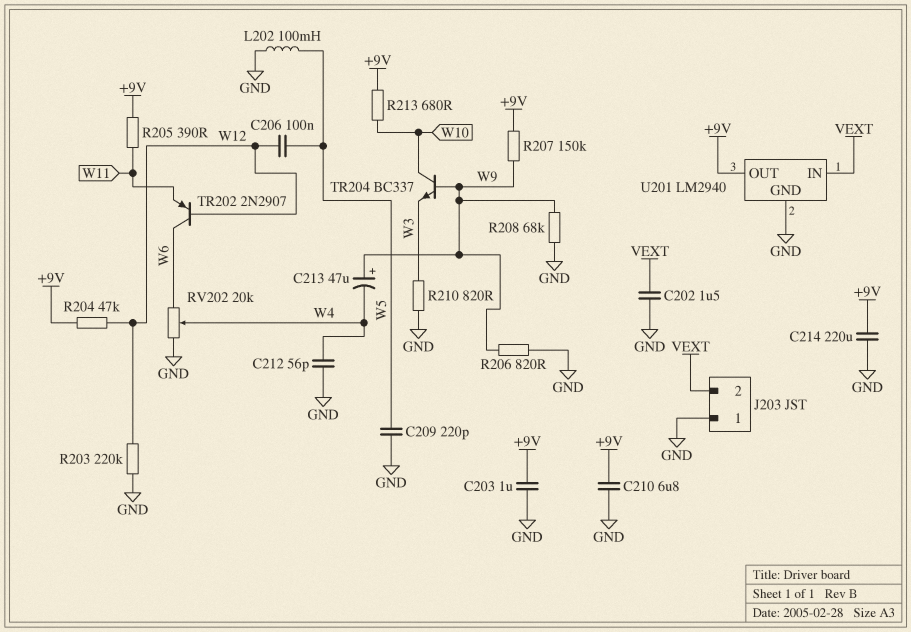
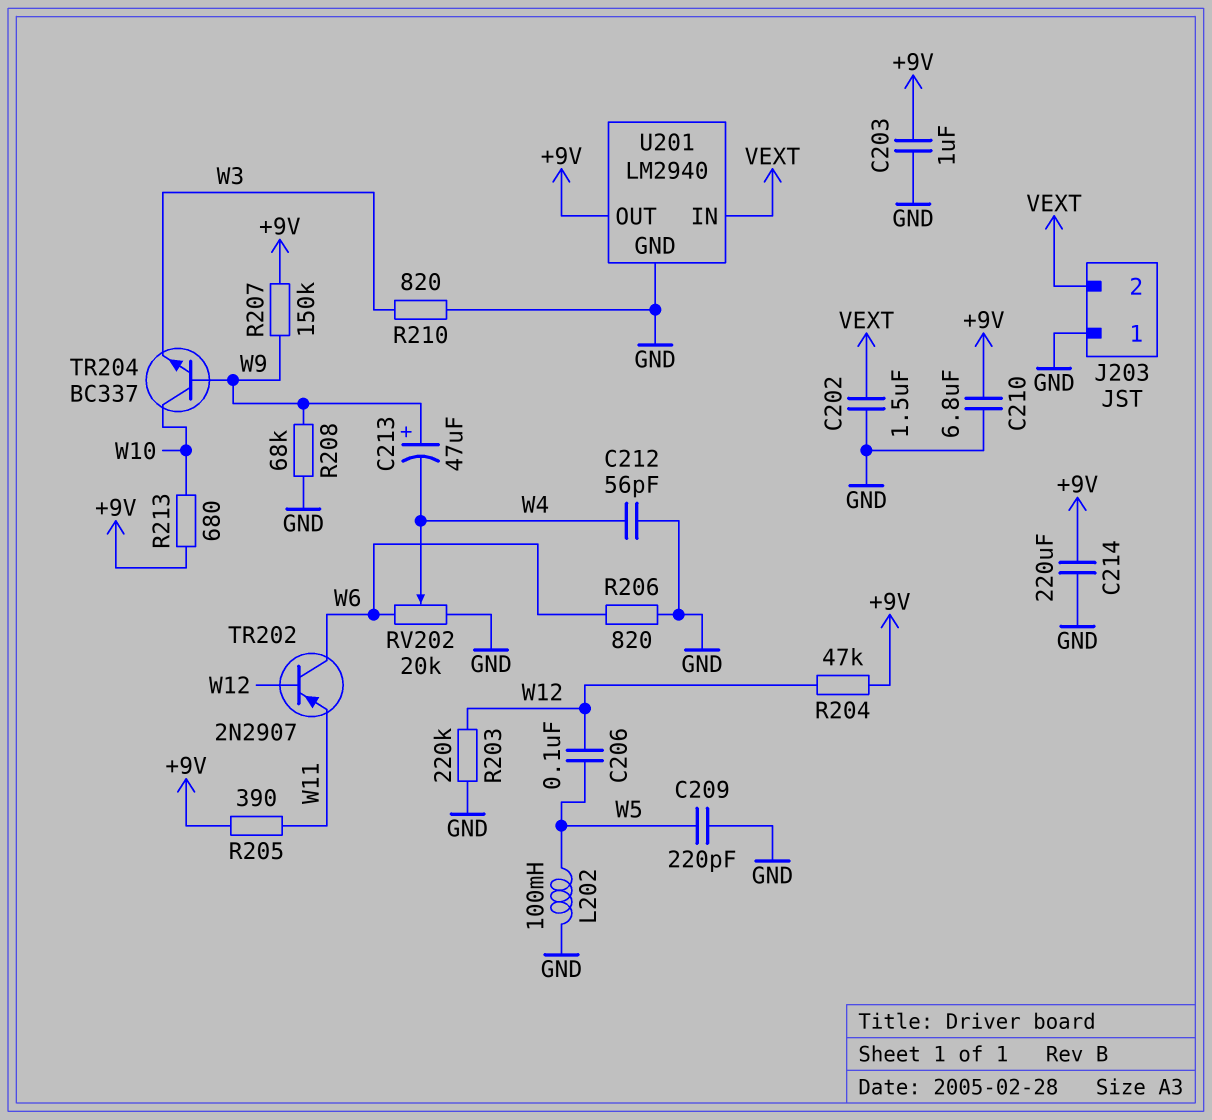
R206: 820 (GND, W9) -> 820 (GND, W6)

